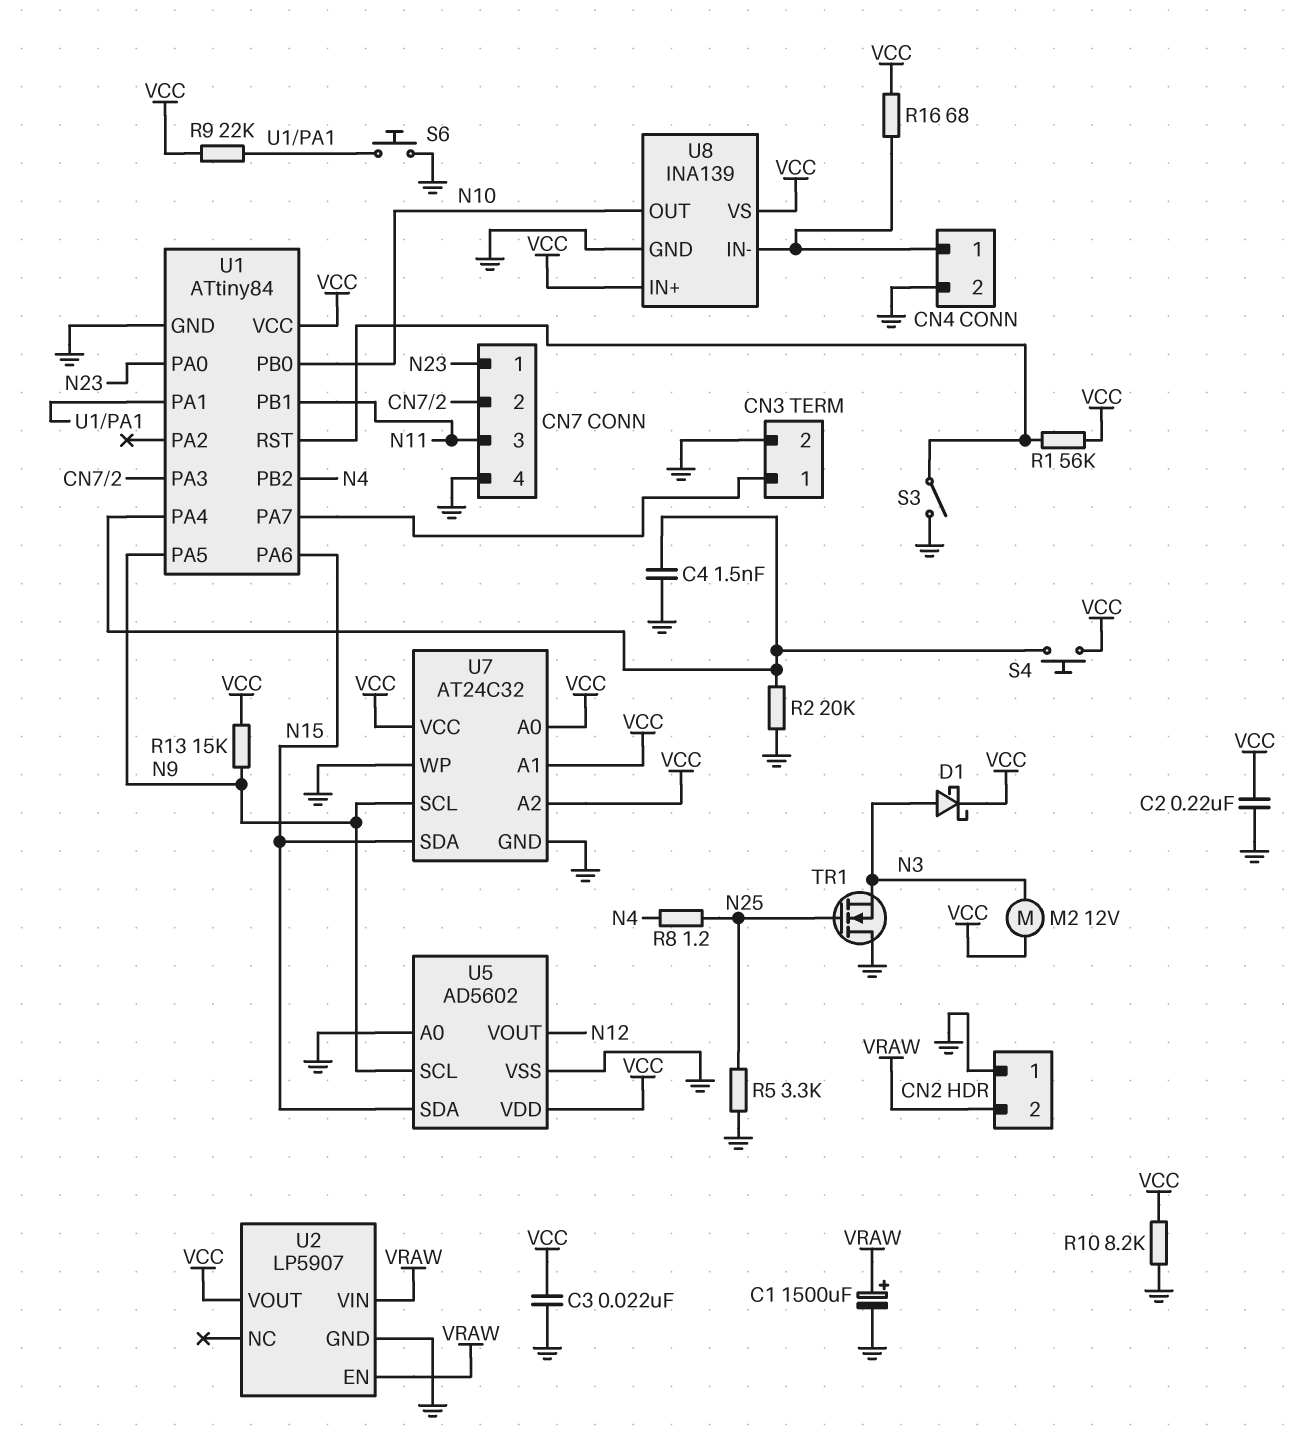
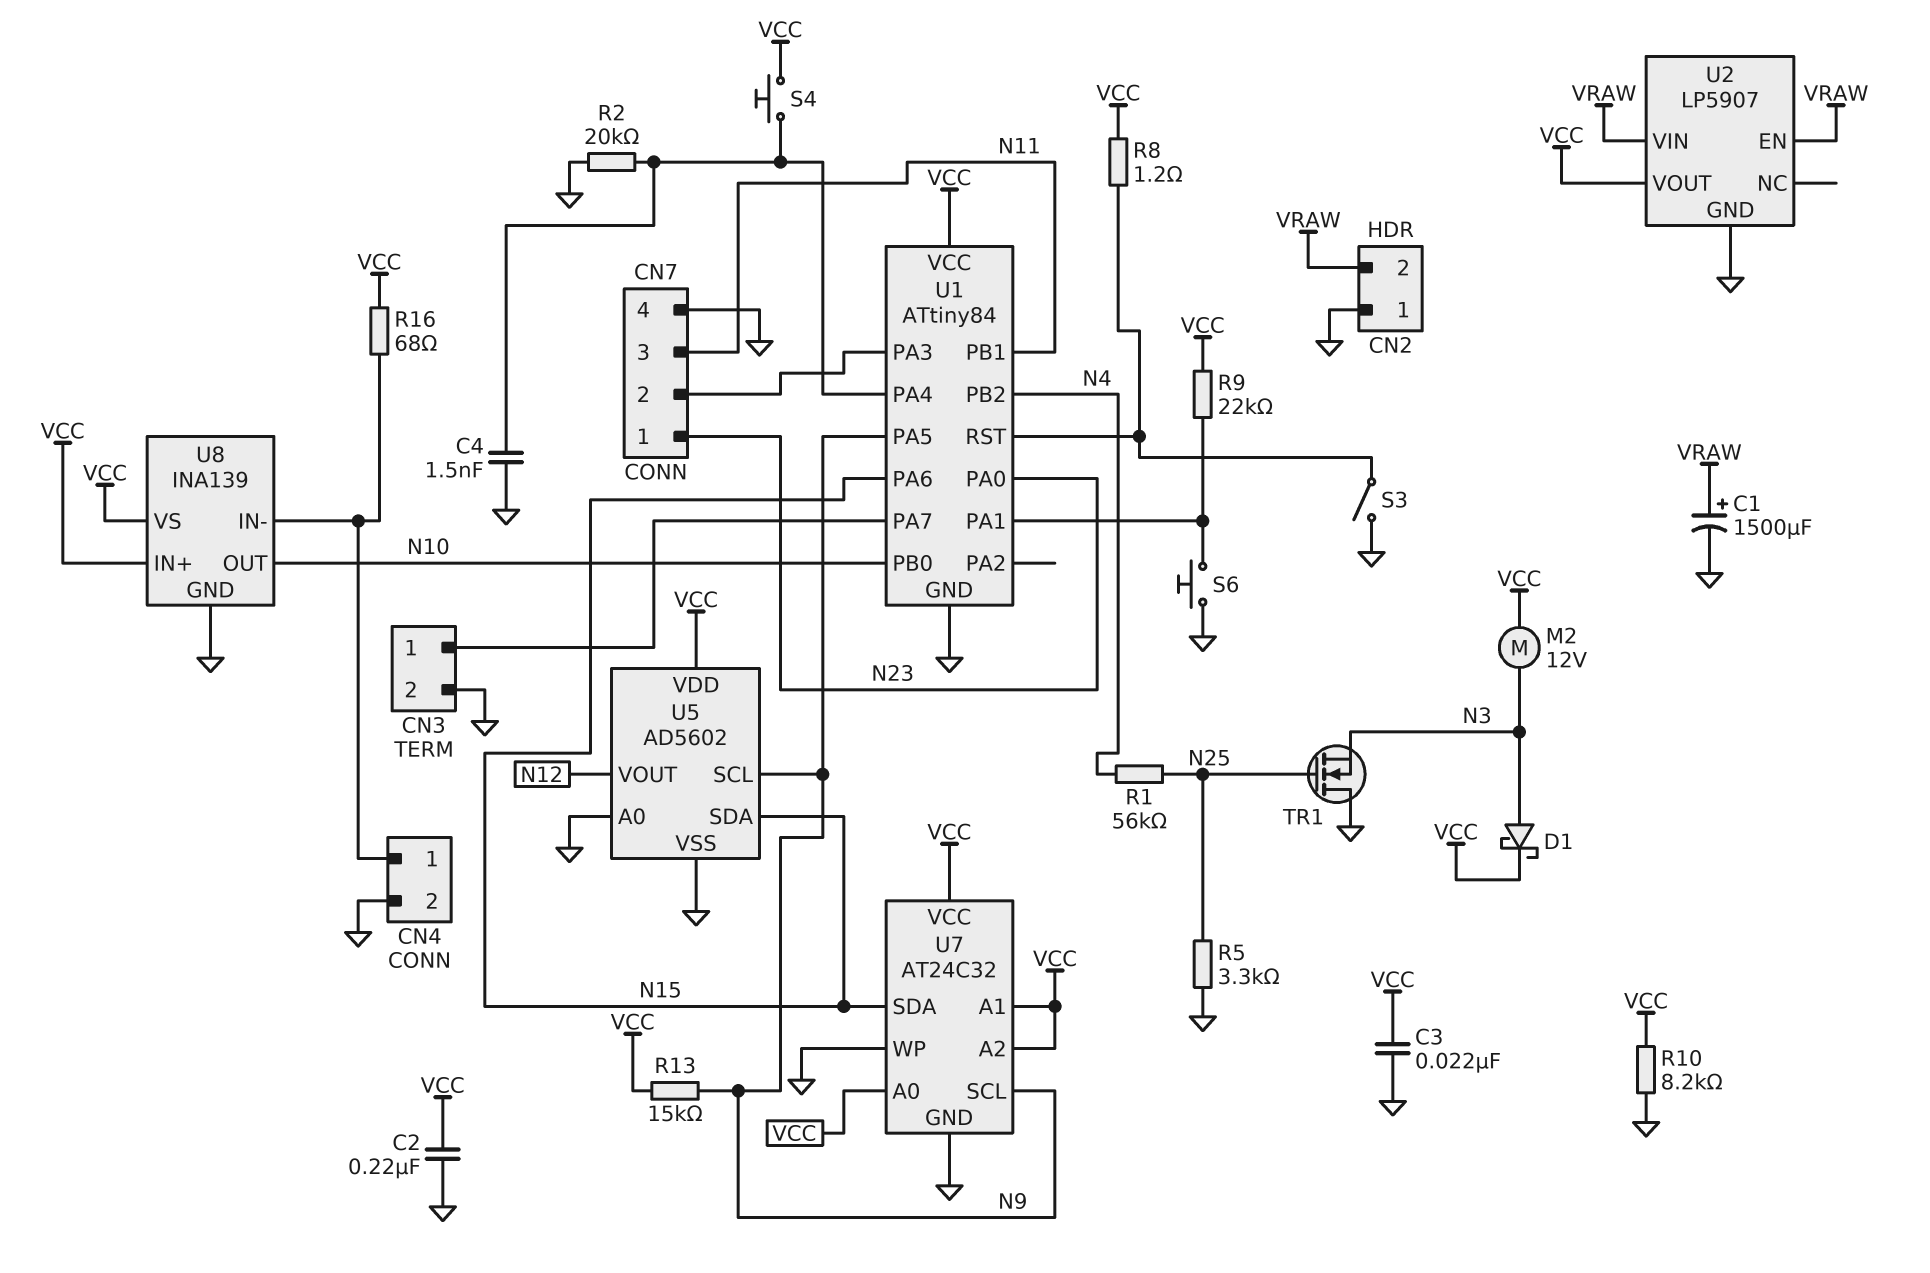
R1: 56k (U1/RST, VCC) -> 56k (N4, N25)
R8: 1.2 (N4, N25) -> 1.2 (U1/RST, VCC)

